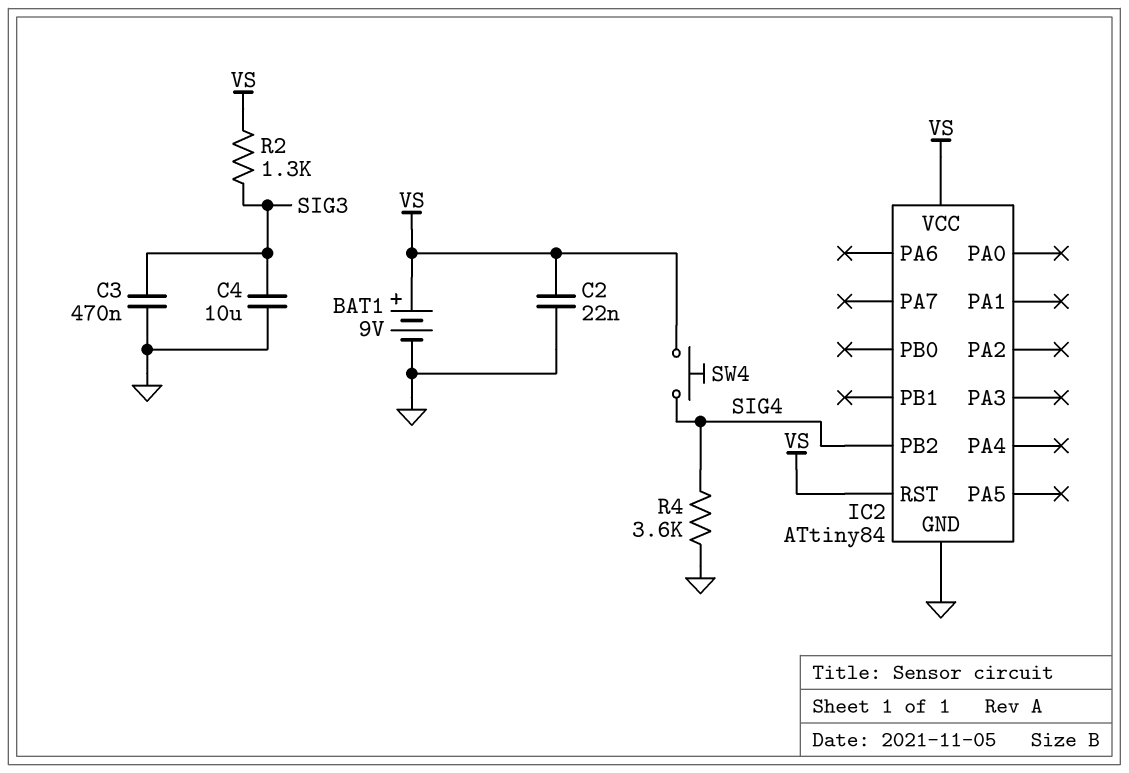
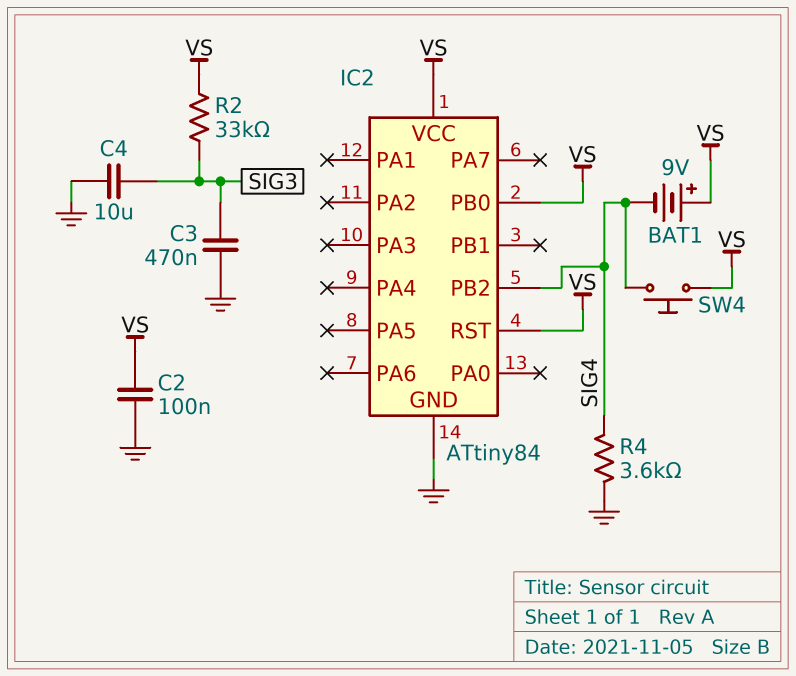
BAT1: 9V (plus VS, minus GND) -> 9V (plus VS, minus SIG4)
C2: 22nF (GND, VS) -> 100nF (GND, VS)
IC2 pin PB0: none -> VS
R2: 1.3k (SIG3, VS) -> 33k (SIG3, VS)

